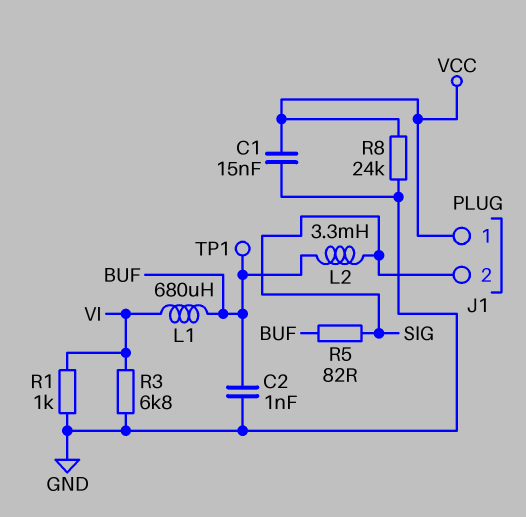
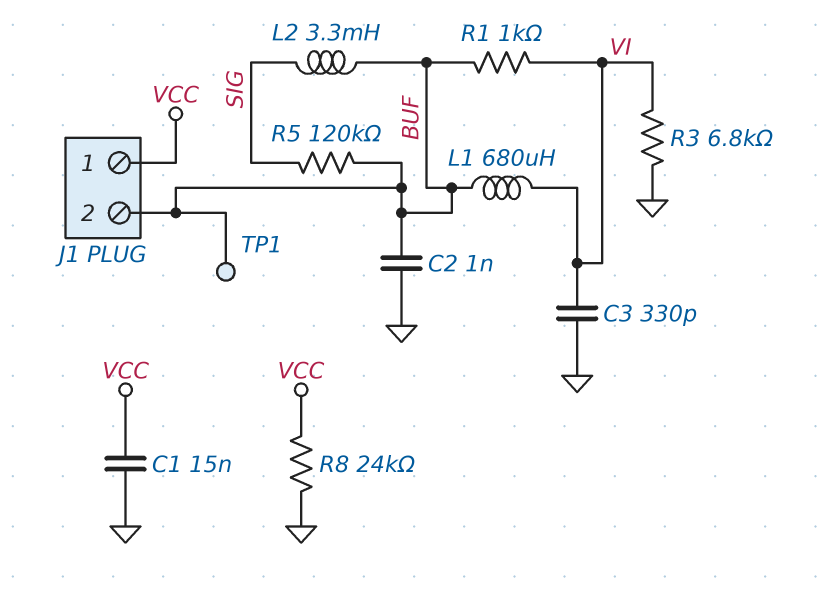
C3: none -> 330pF (GND, VI)
J1 pin 2: SIG -> BUF
R1: 1k (GND, VI) -> 1k (BUF, VI)
R5: 82 (BUF, SIG) -> 120k (BUF, SIG)

